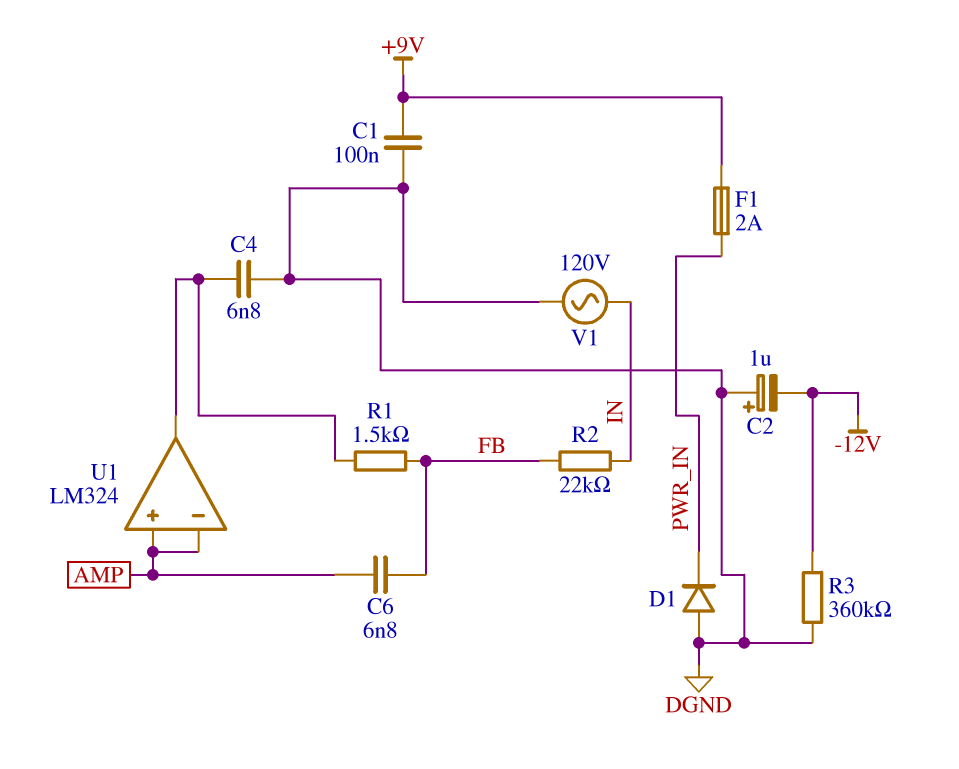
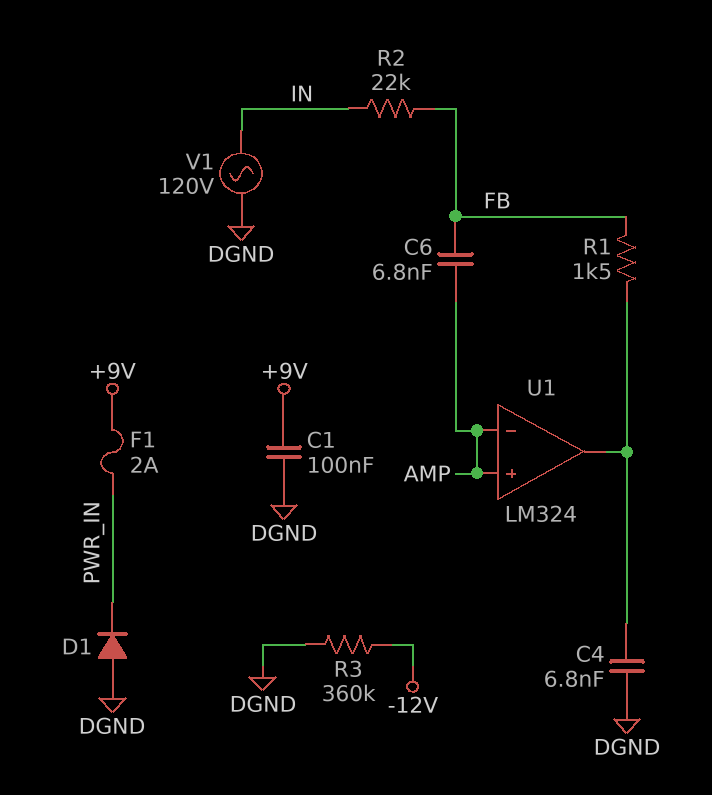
C2: 1uF (plus DGND, minus -12V) -> none

